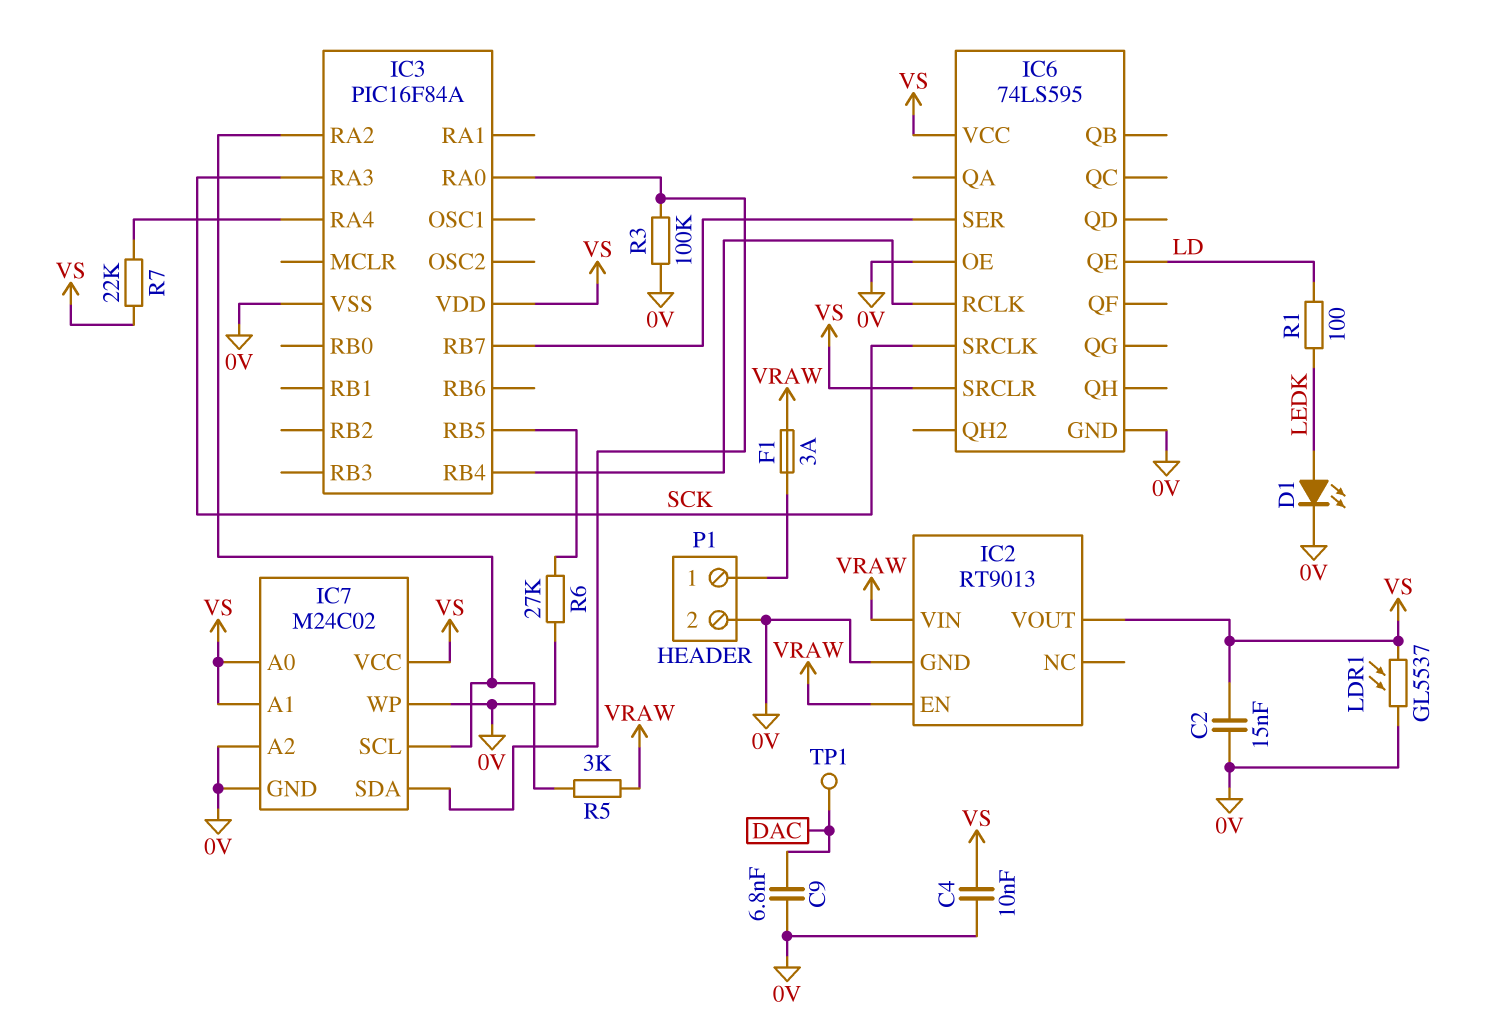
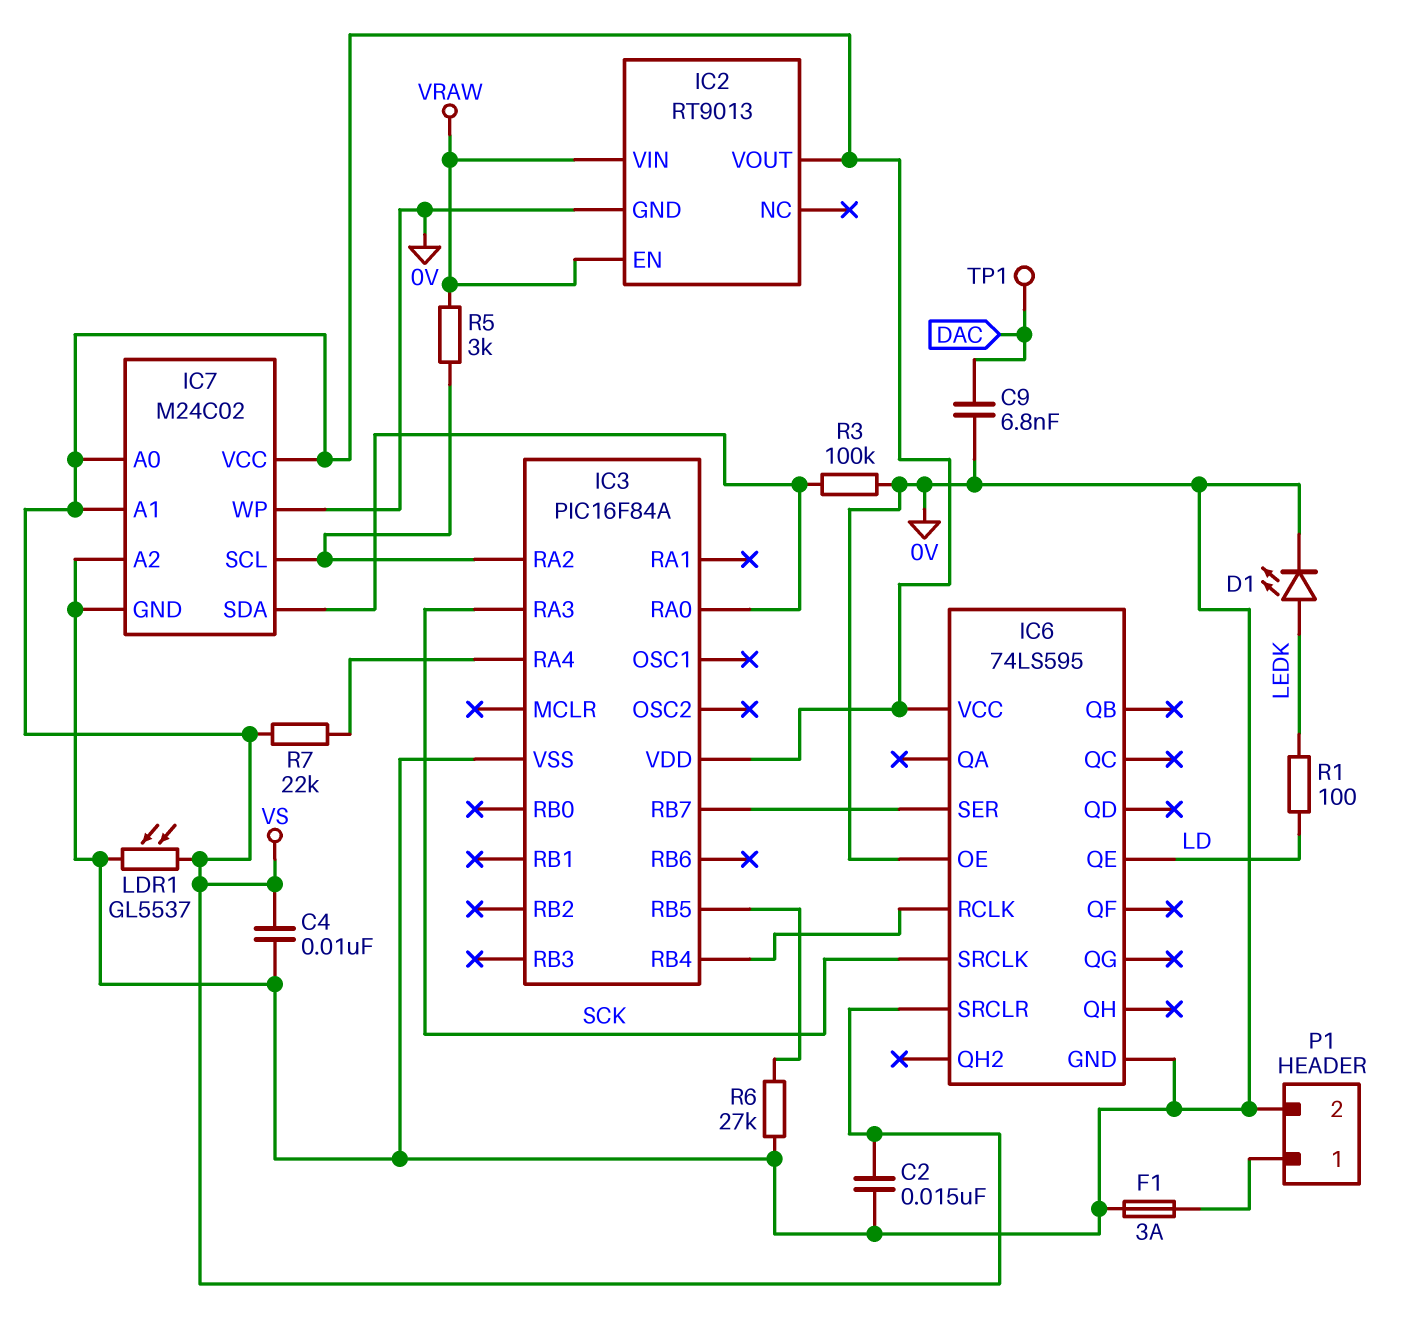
F1: 3A (P1/1, VRAW) -> 3A (0V, P1/1)

